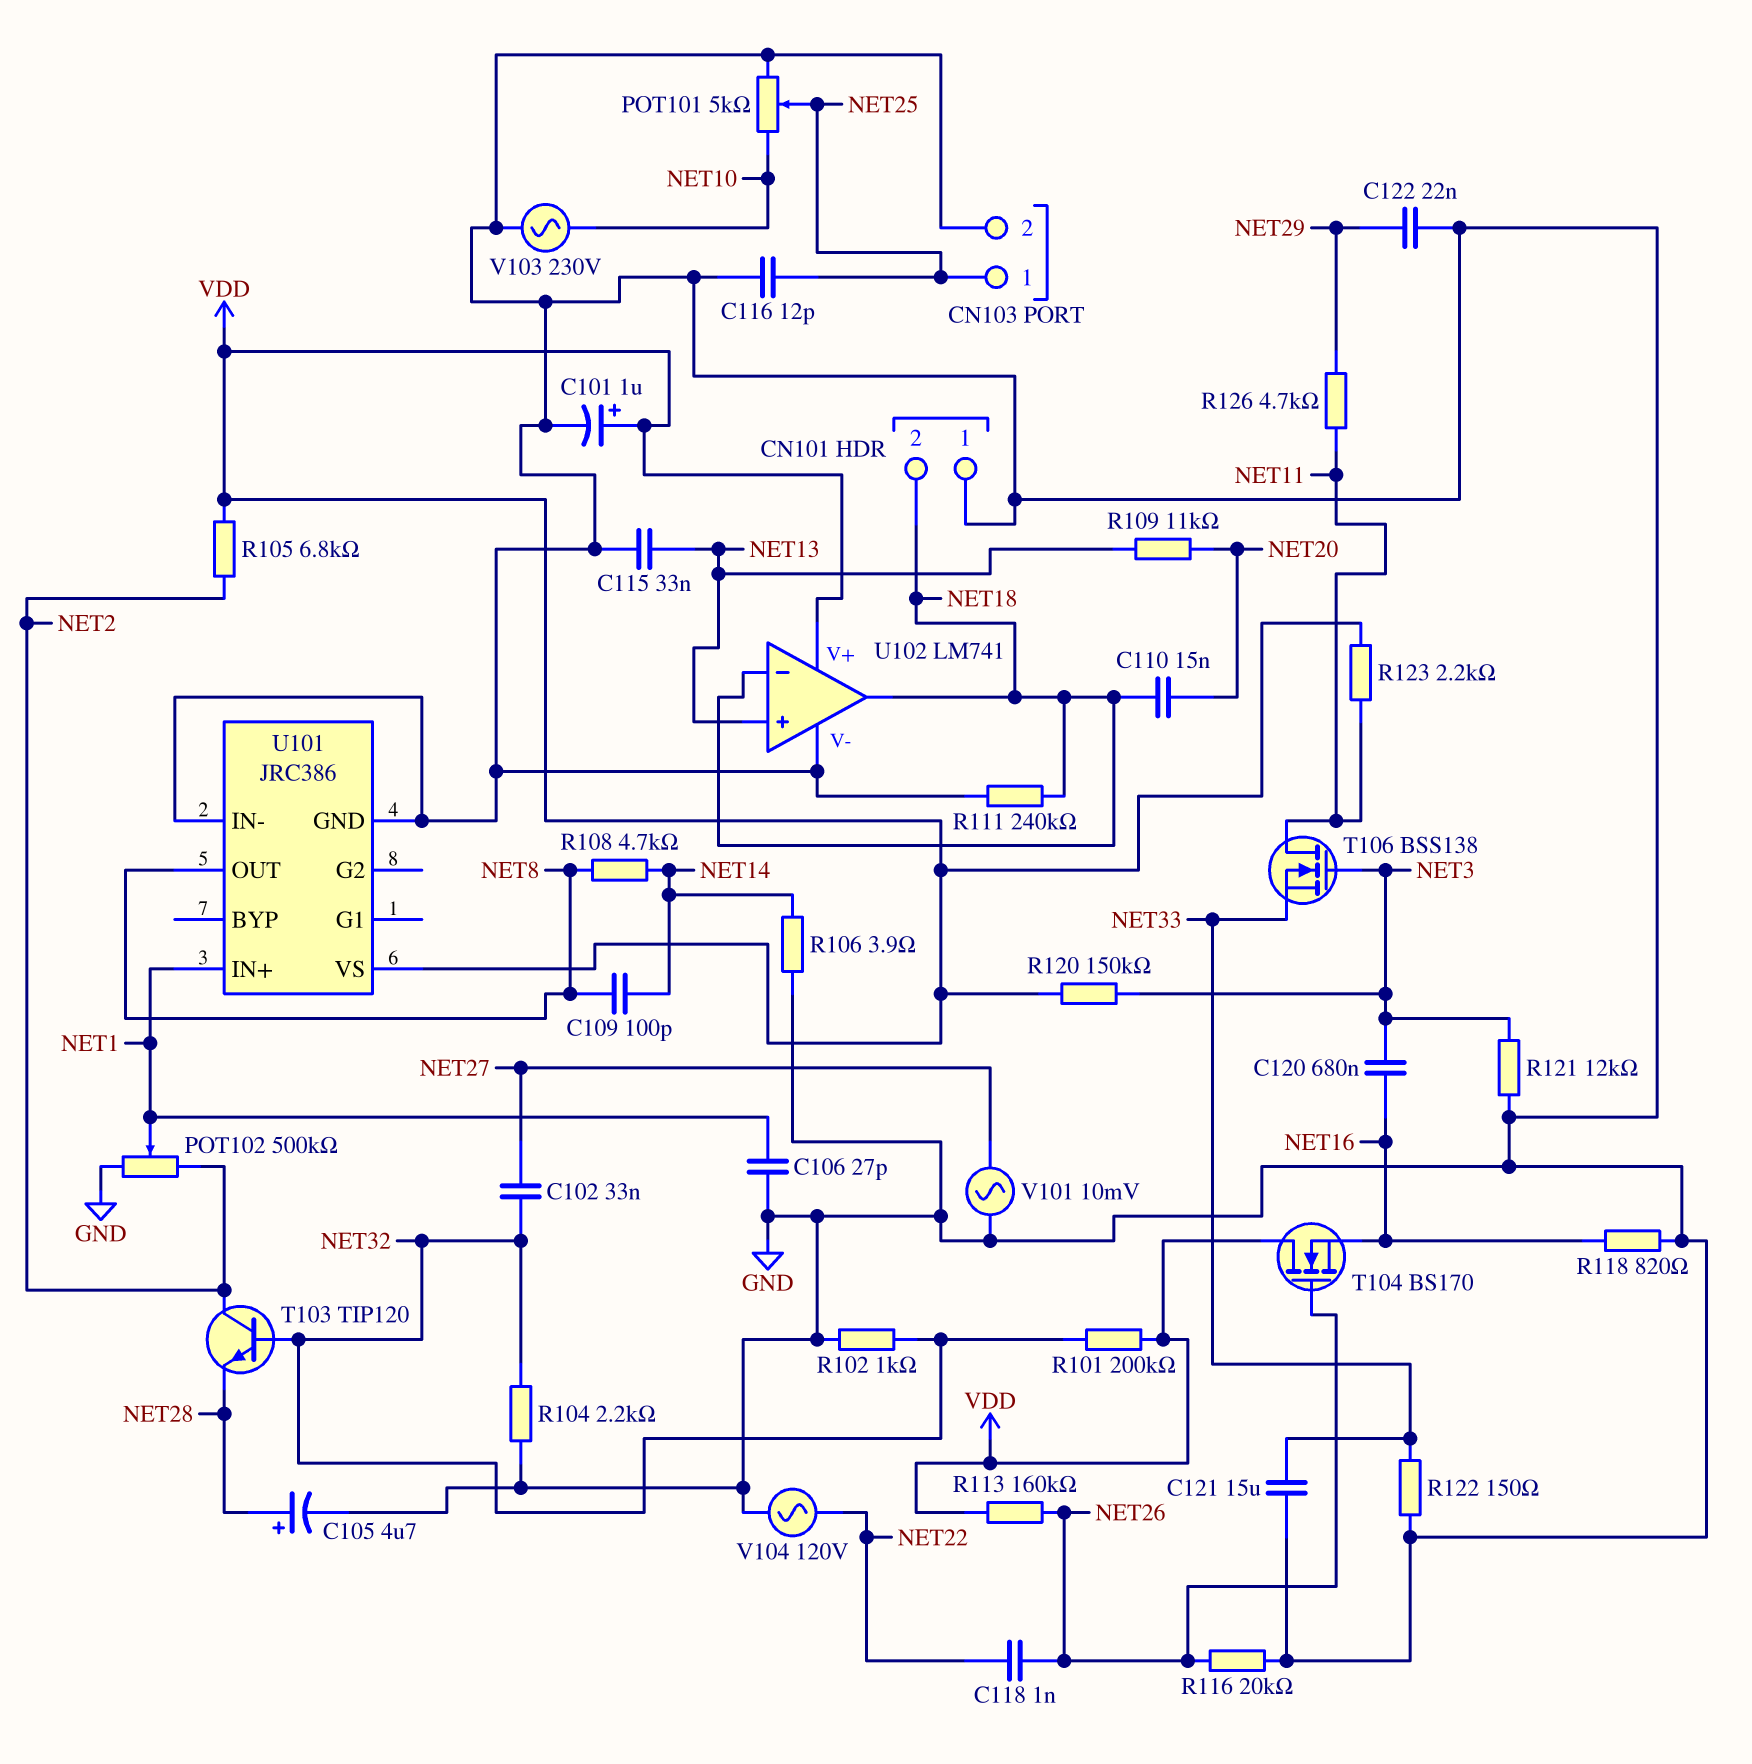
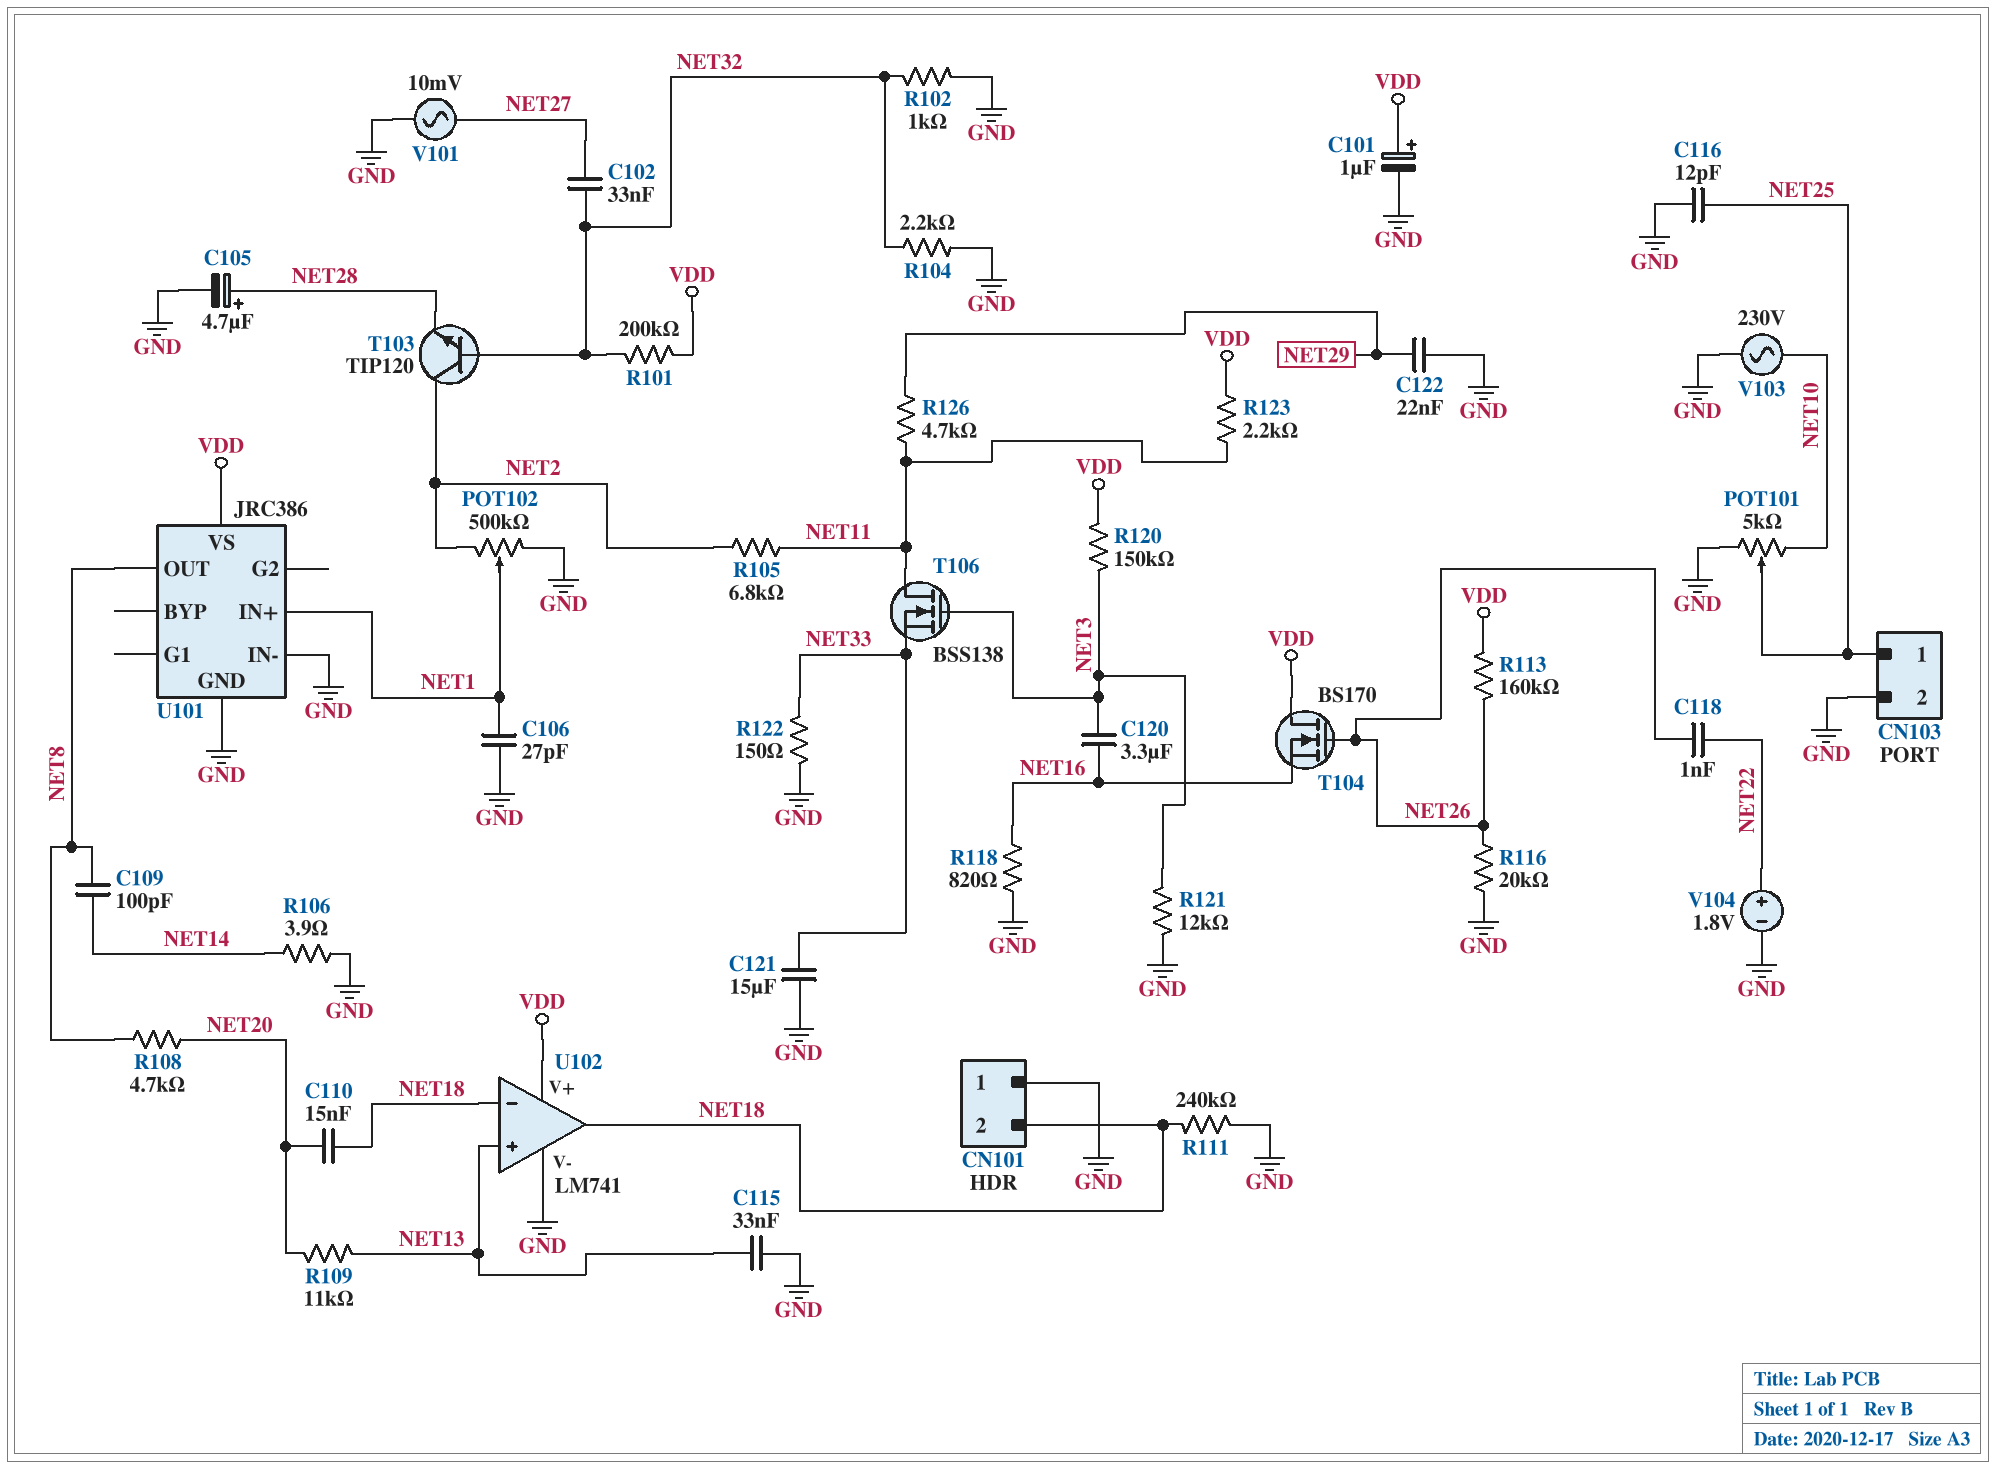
C120: 680nF (NET3, NET16) -> 3.3uF (NET3, NET16)
R105: 6.8k (NET2, VDD) -> 6.8k (NET2, NET11)
R108: 4.7k (NET8, NET14) -> 4.7k (NET8, NET20)
V104: AC 120V (GND, NET22) -> 1.8V (plus NET22, minus GND)

